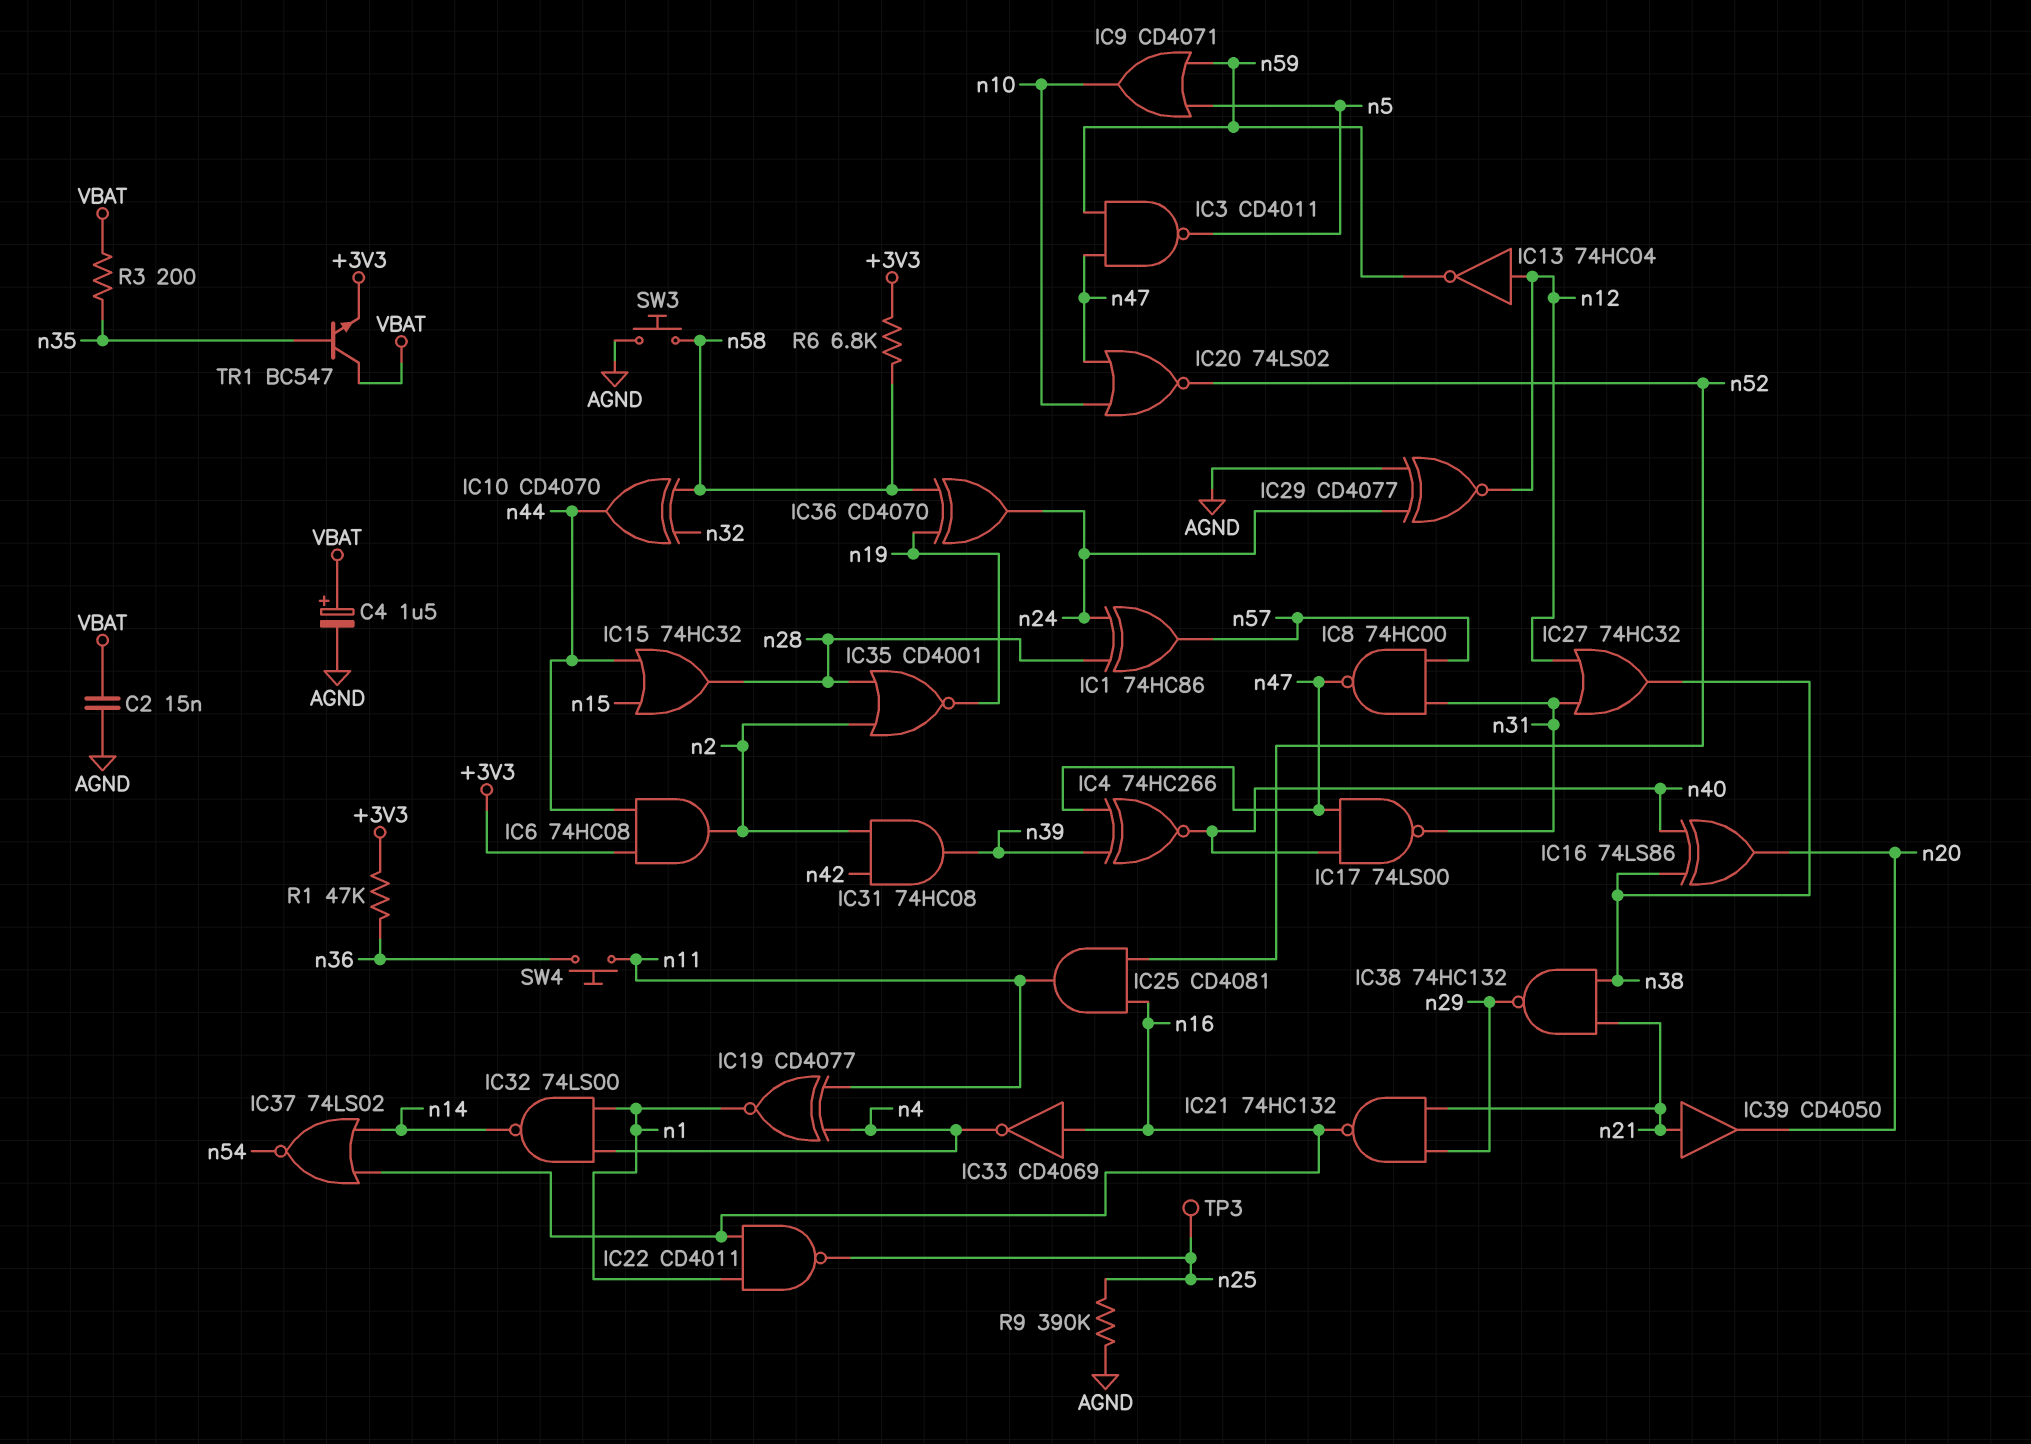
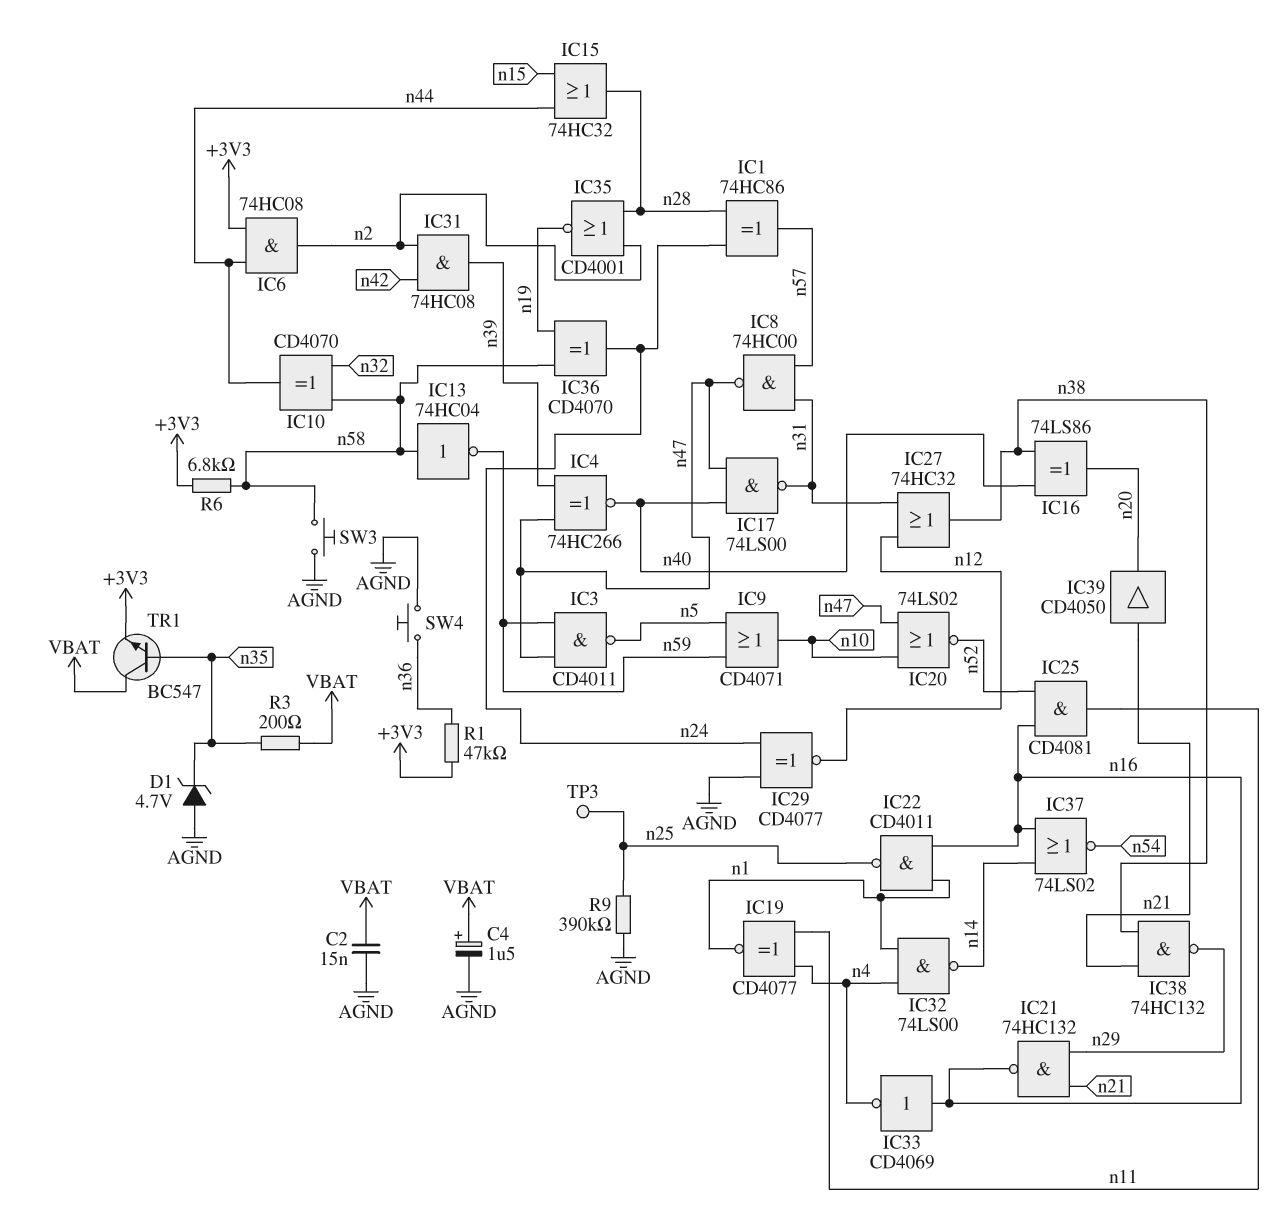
D1: none -> zener 4.7V (A AGND, K n35)
IC13: NOT 74HC04 (in n12, out n59) -> NOT 74HC04 (in n58, out n59)
SW4: button (n11, n36) -> button (AGND, n36)

